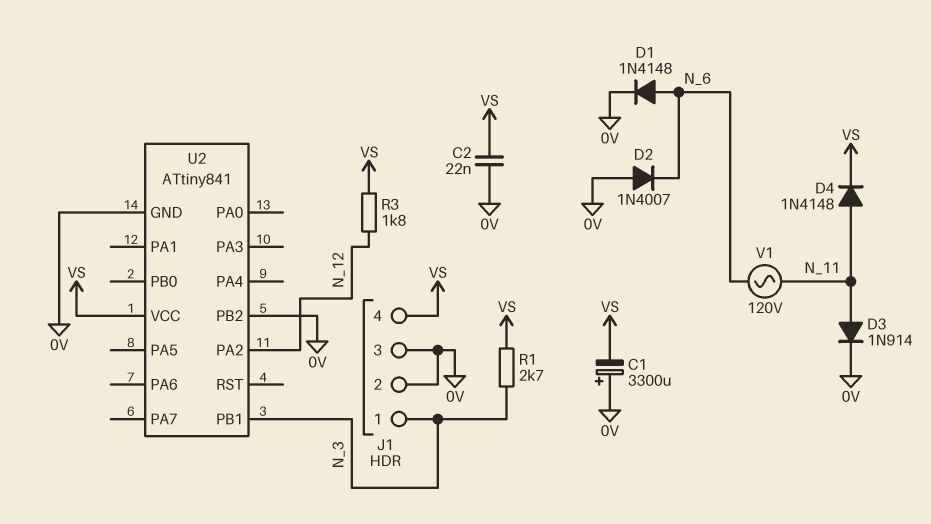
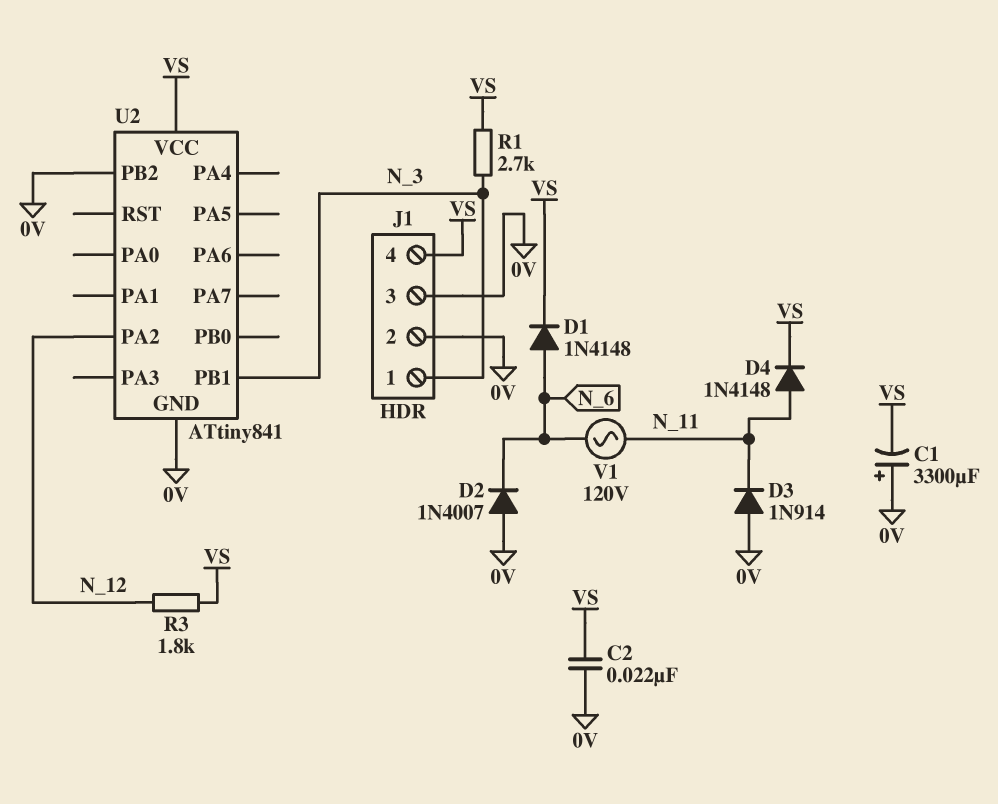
D1: diode 1N4148 (A N_6, K 0V) -> diode 1N4148 (A N_6, K VS)
D3: diode 1N914 (A N_11, K 0V) -> diode 1N914 (A 0V, K N_11)

